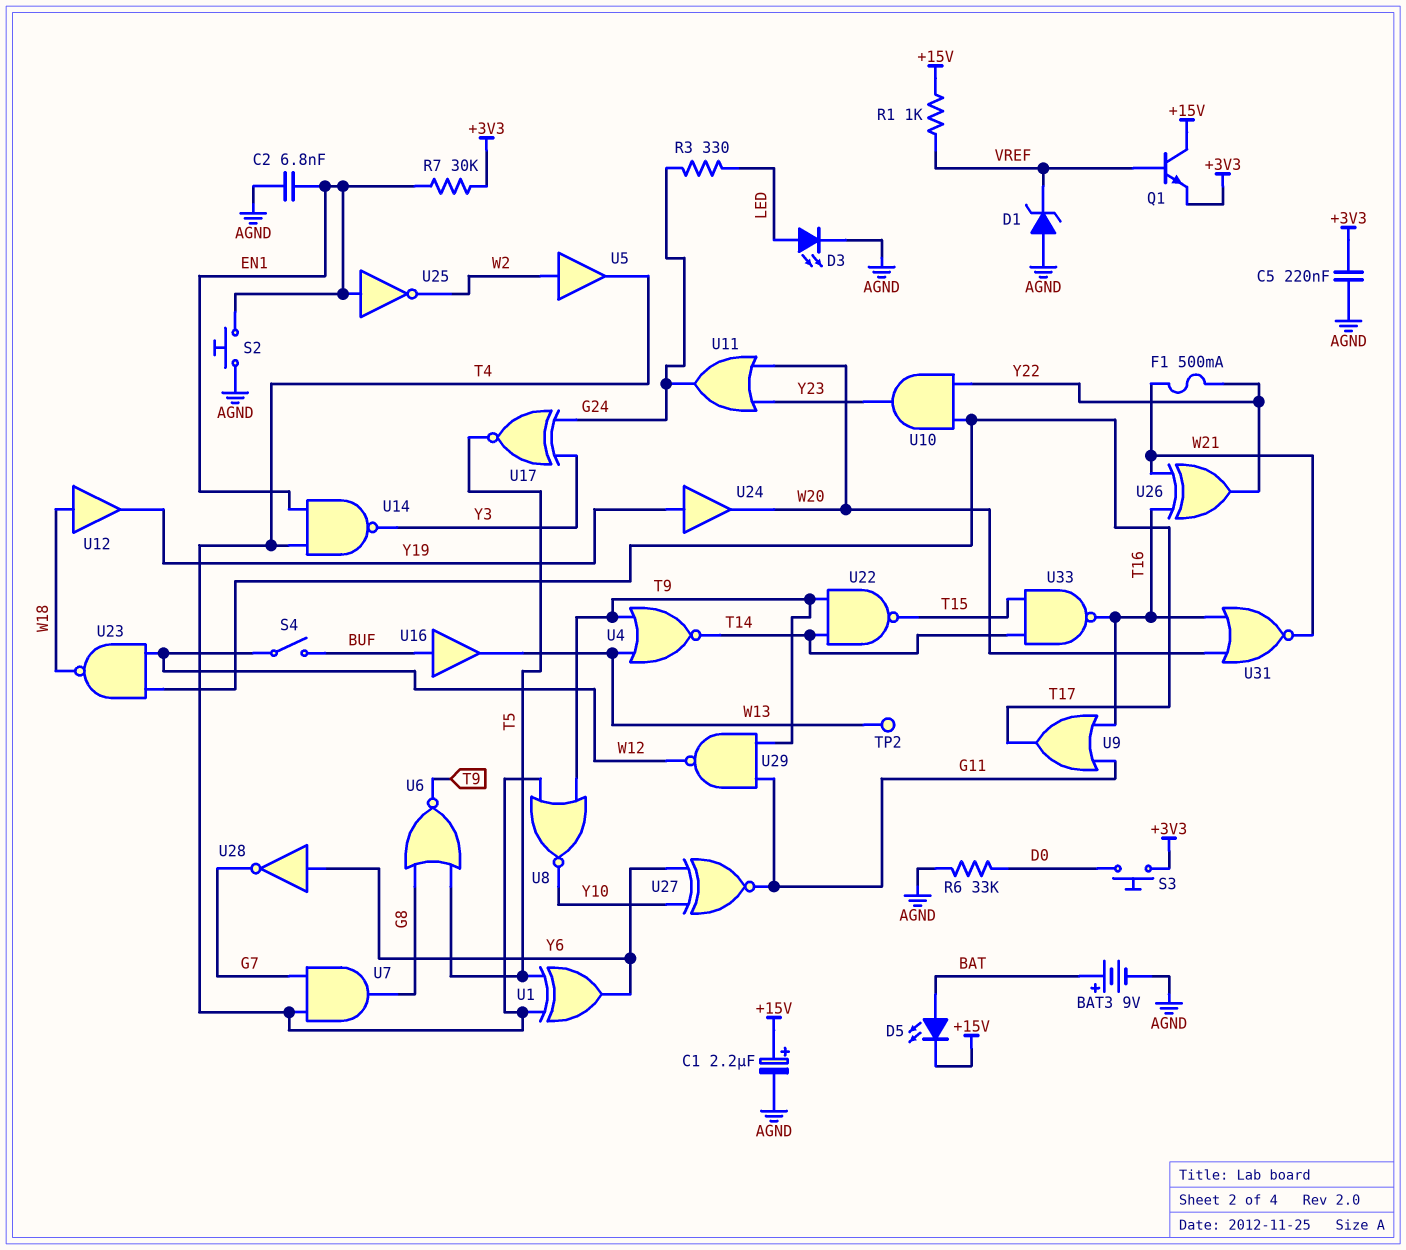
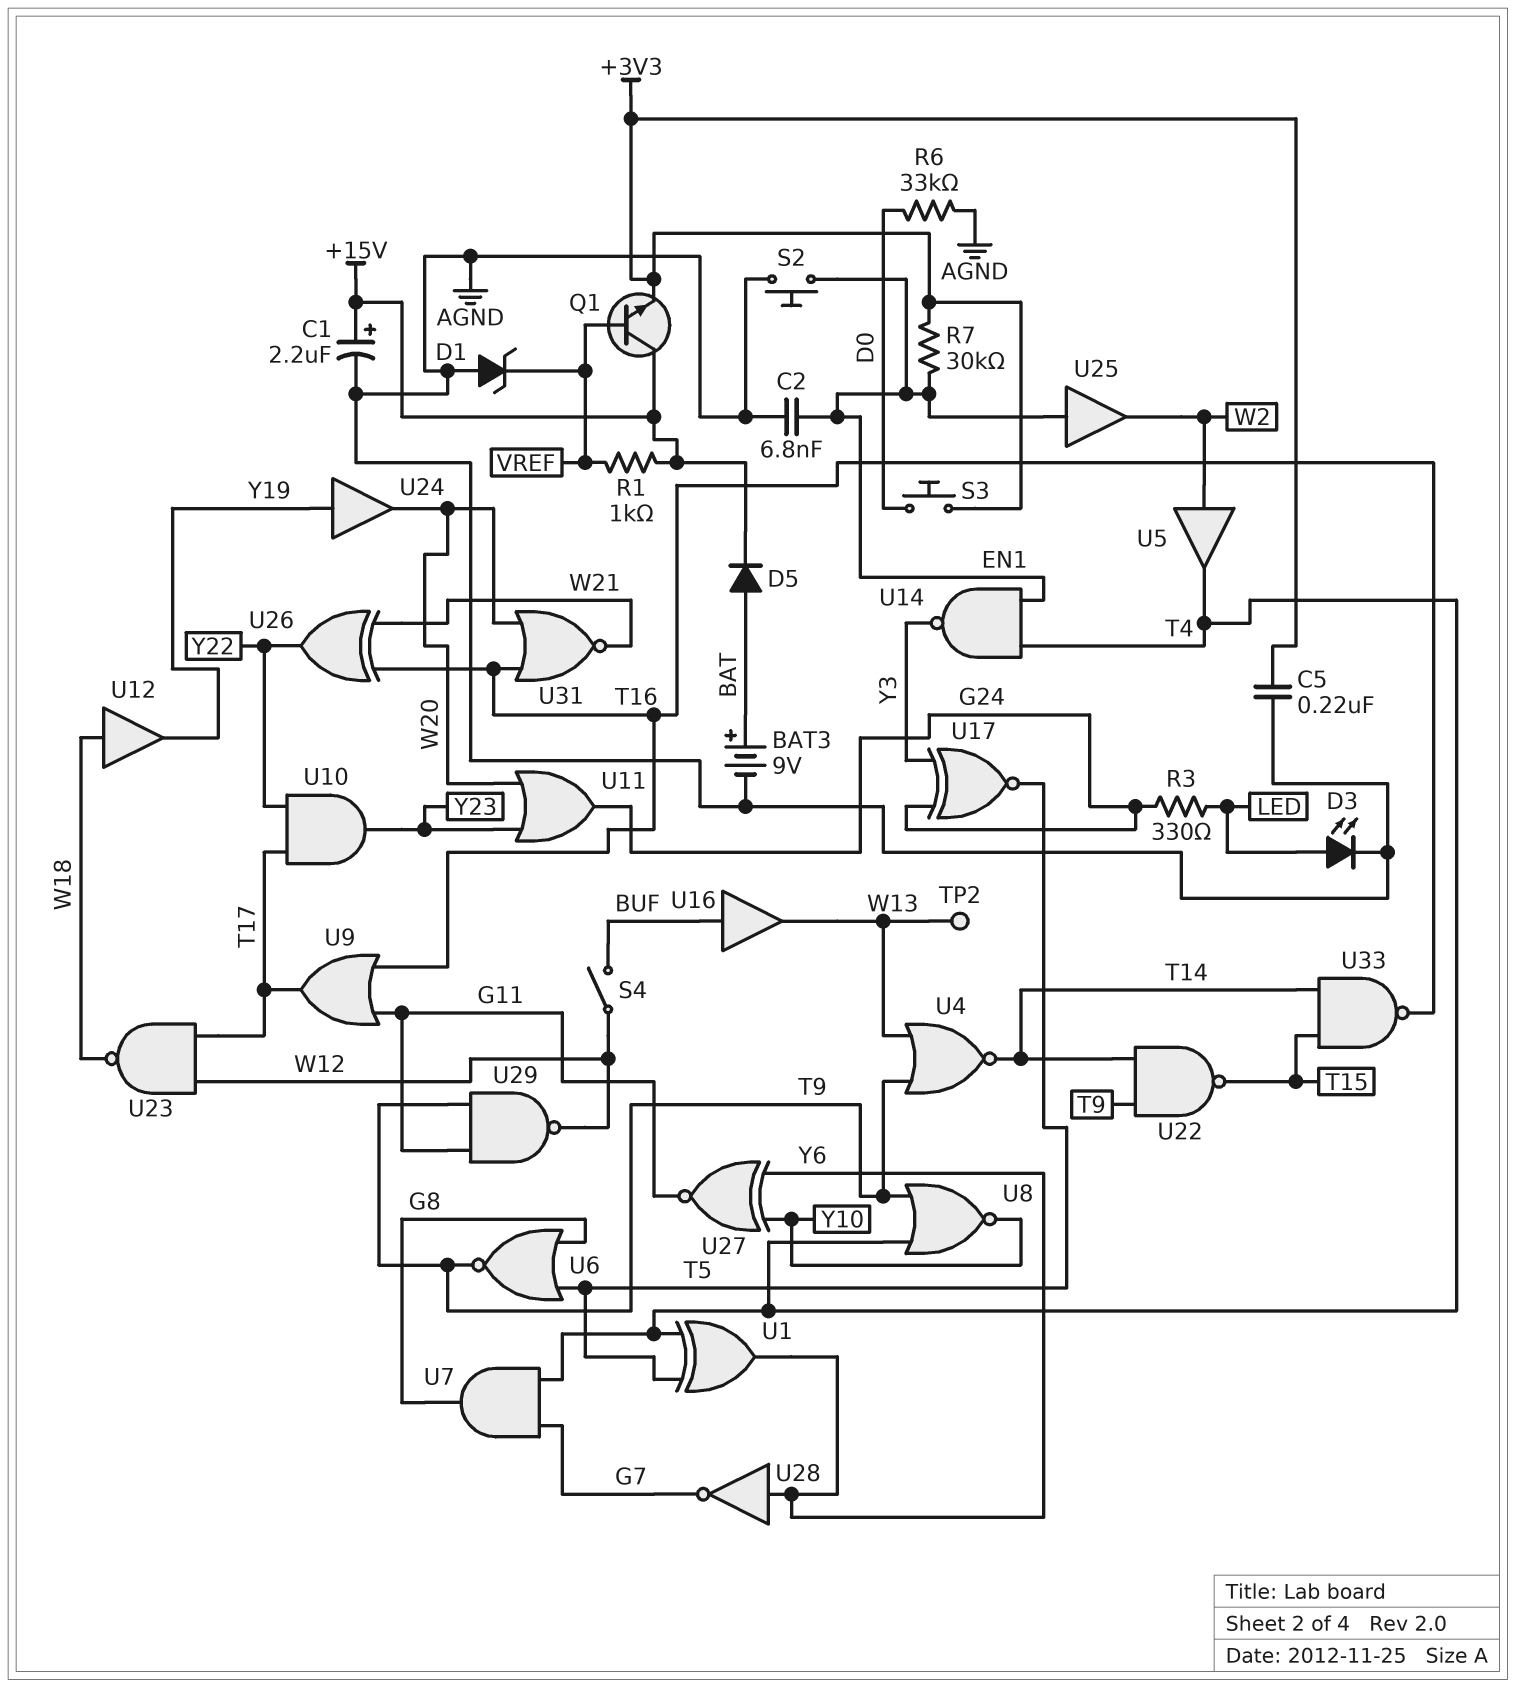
D5: LED (A BAT, K +15V) -> diode (A BAT, K +15V)
F1: 500mA (W21, Y22) -> none
U25: NOT (in EN1, out W2) -> buffer (in EN1, out W2)

